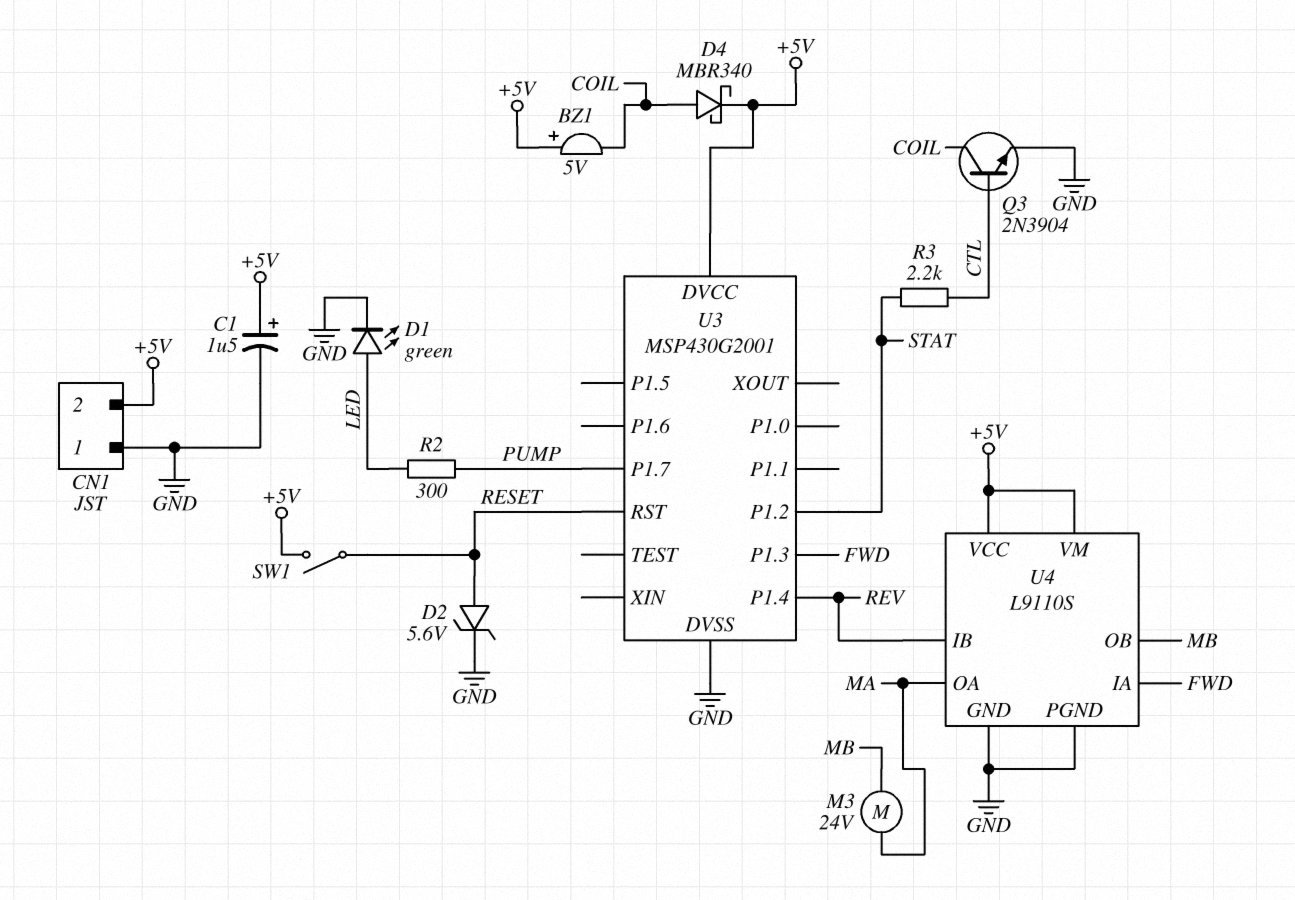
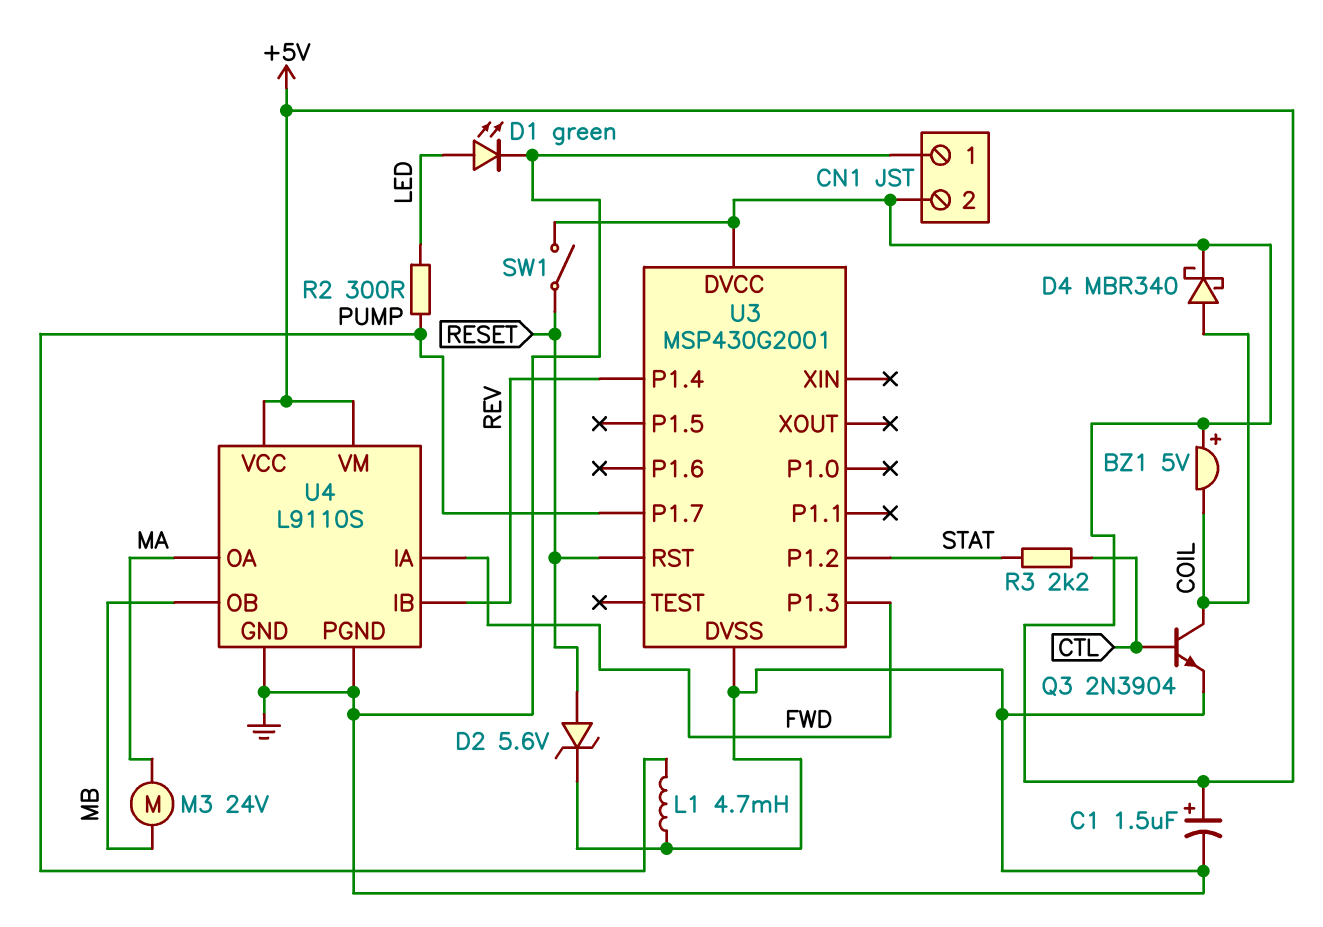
L1: none -> 4.7mH (GND, PUMP)

